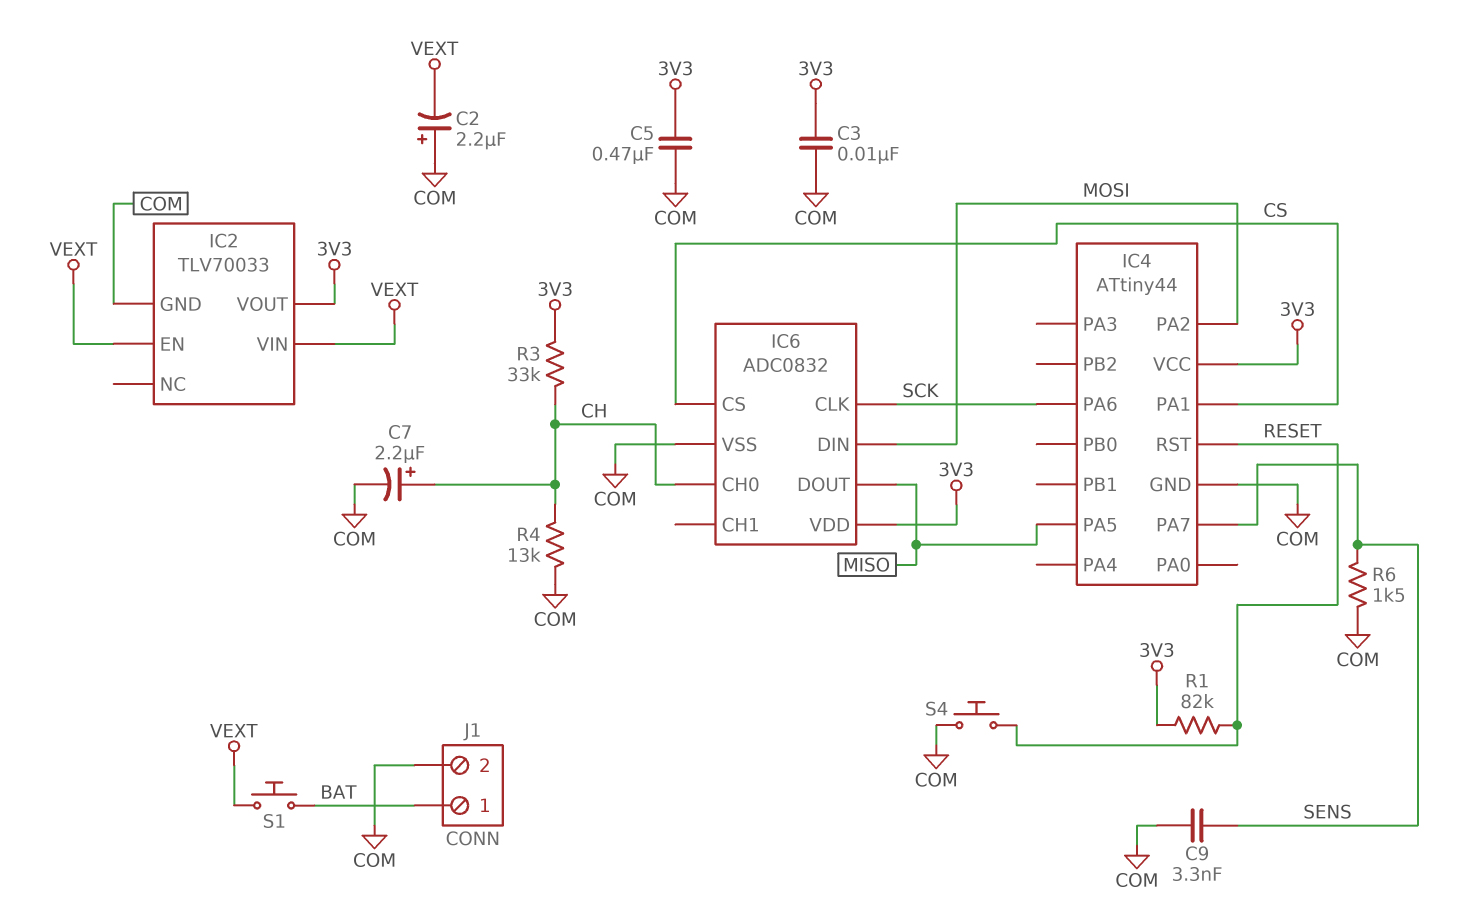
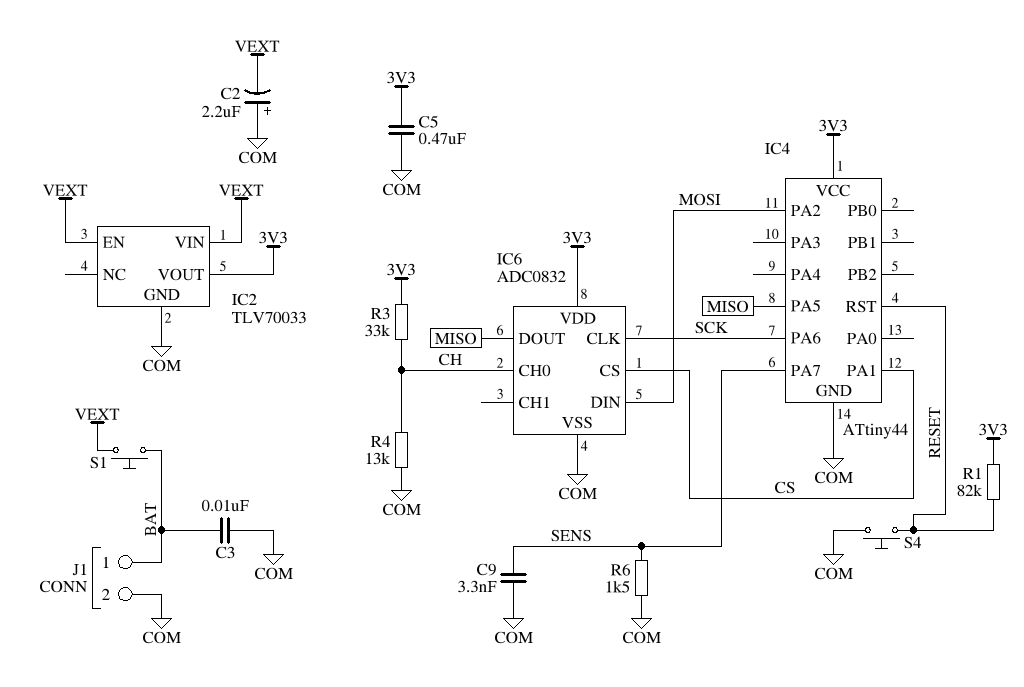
C3: 10nF (3V3, COM) -> 10nF (BAT, COM)
C7: 2.2uF (plus CH, minus COM) -> none

